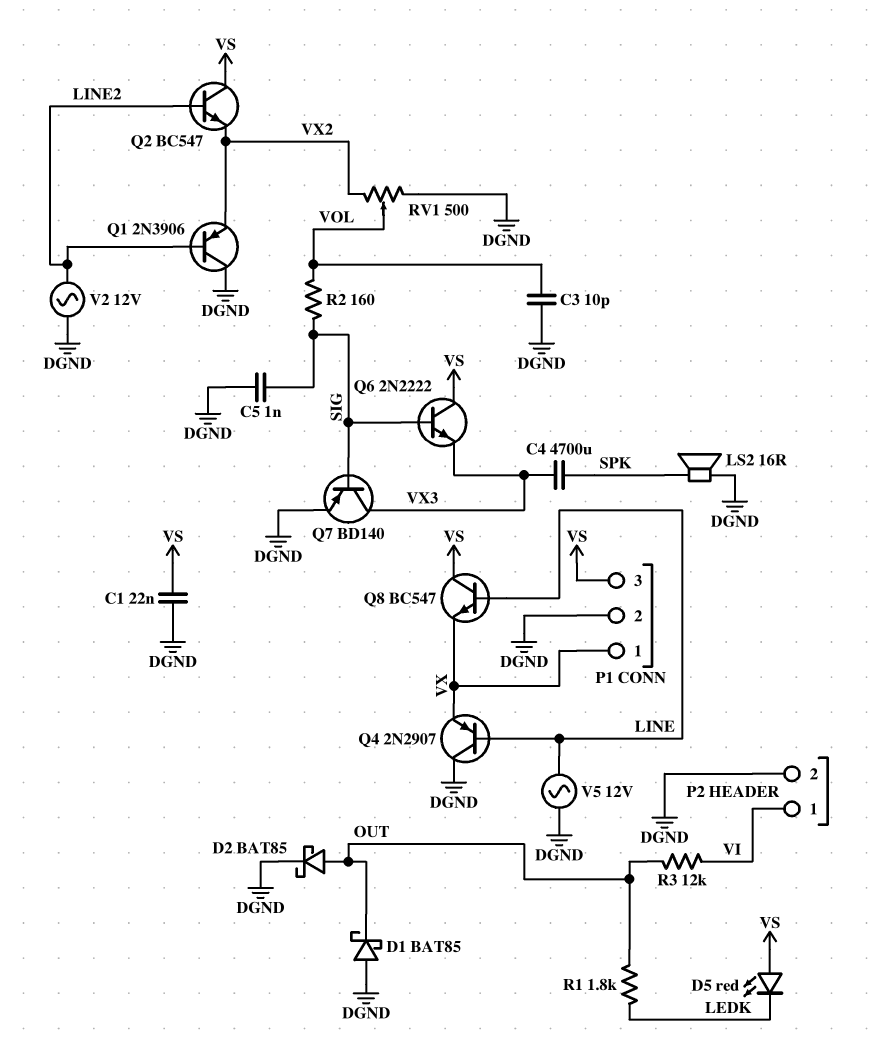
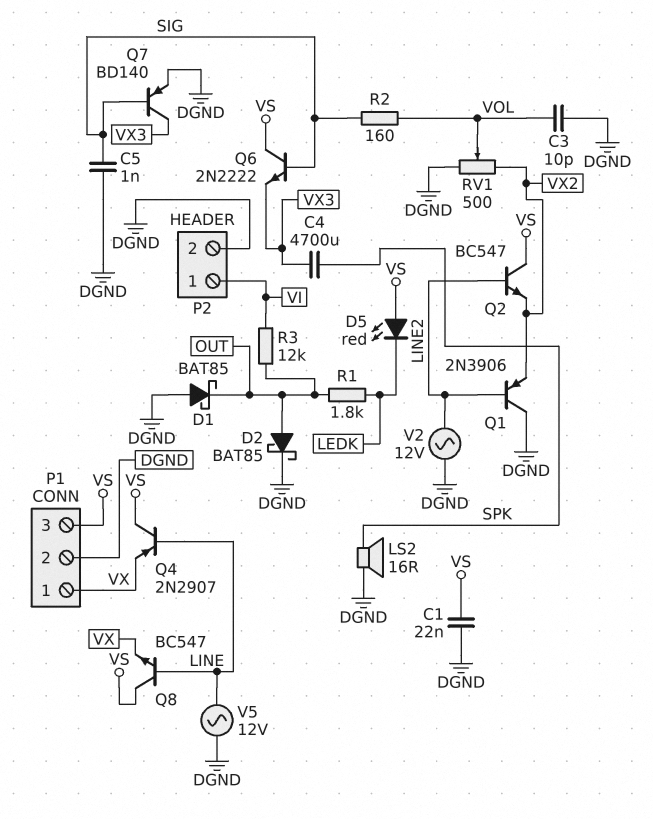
Q4: PNP 2N2907 (B LINE, C DGND, E VX) -> PNP 2N2907 (B LINE, C VS, E VX)

